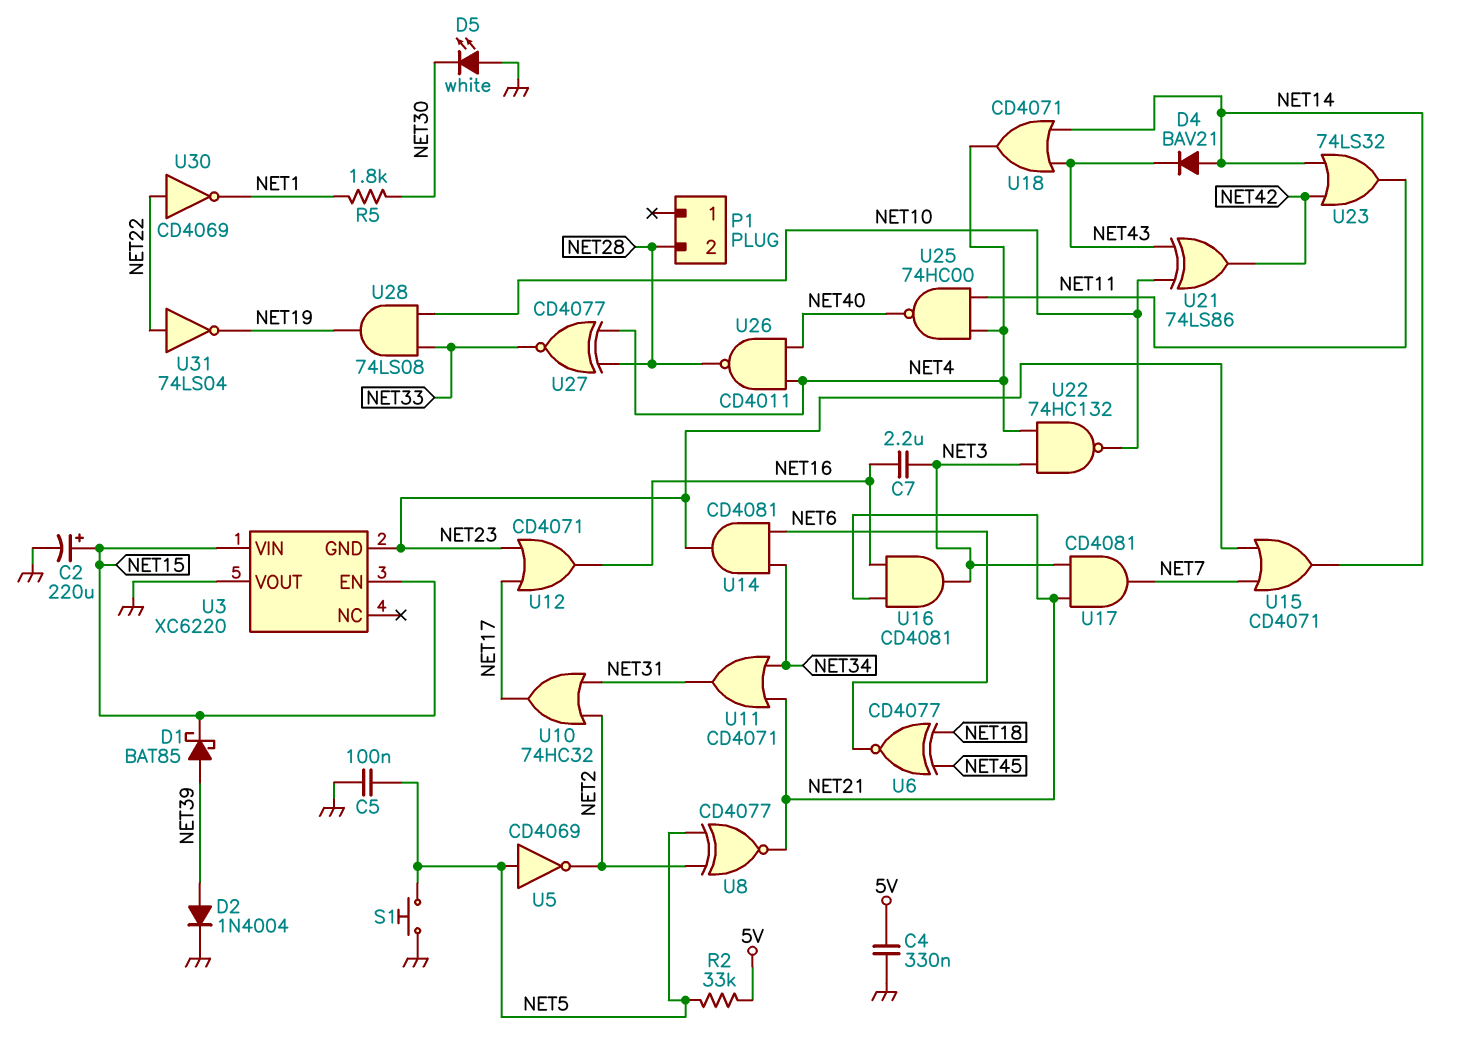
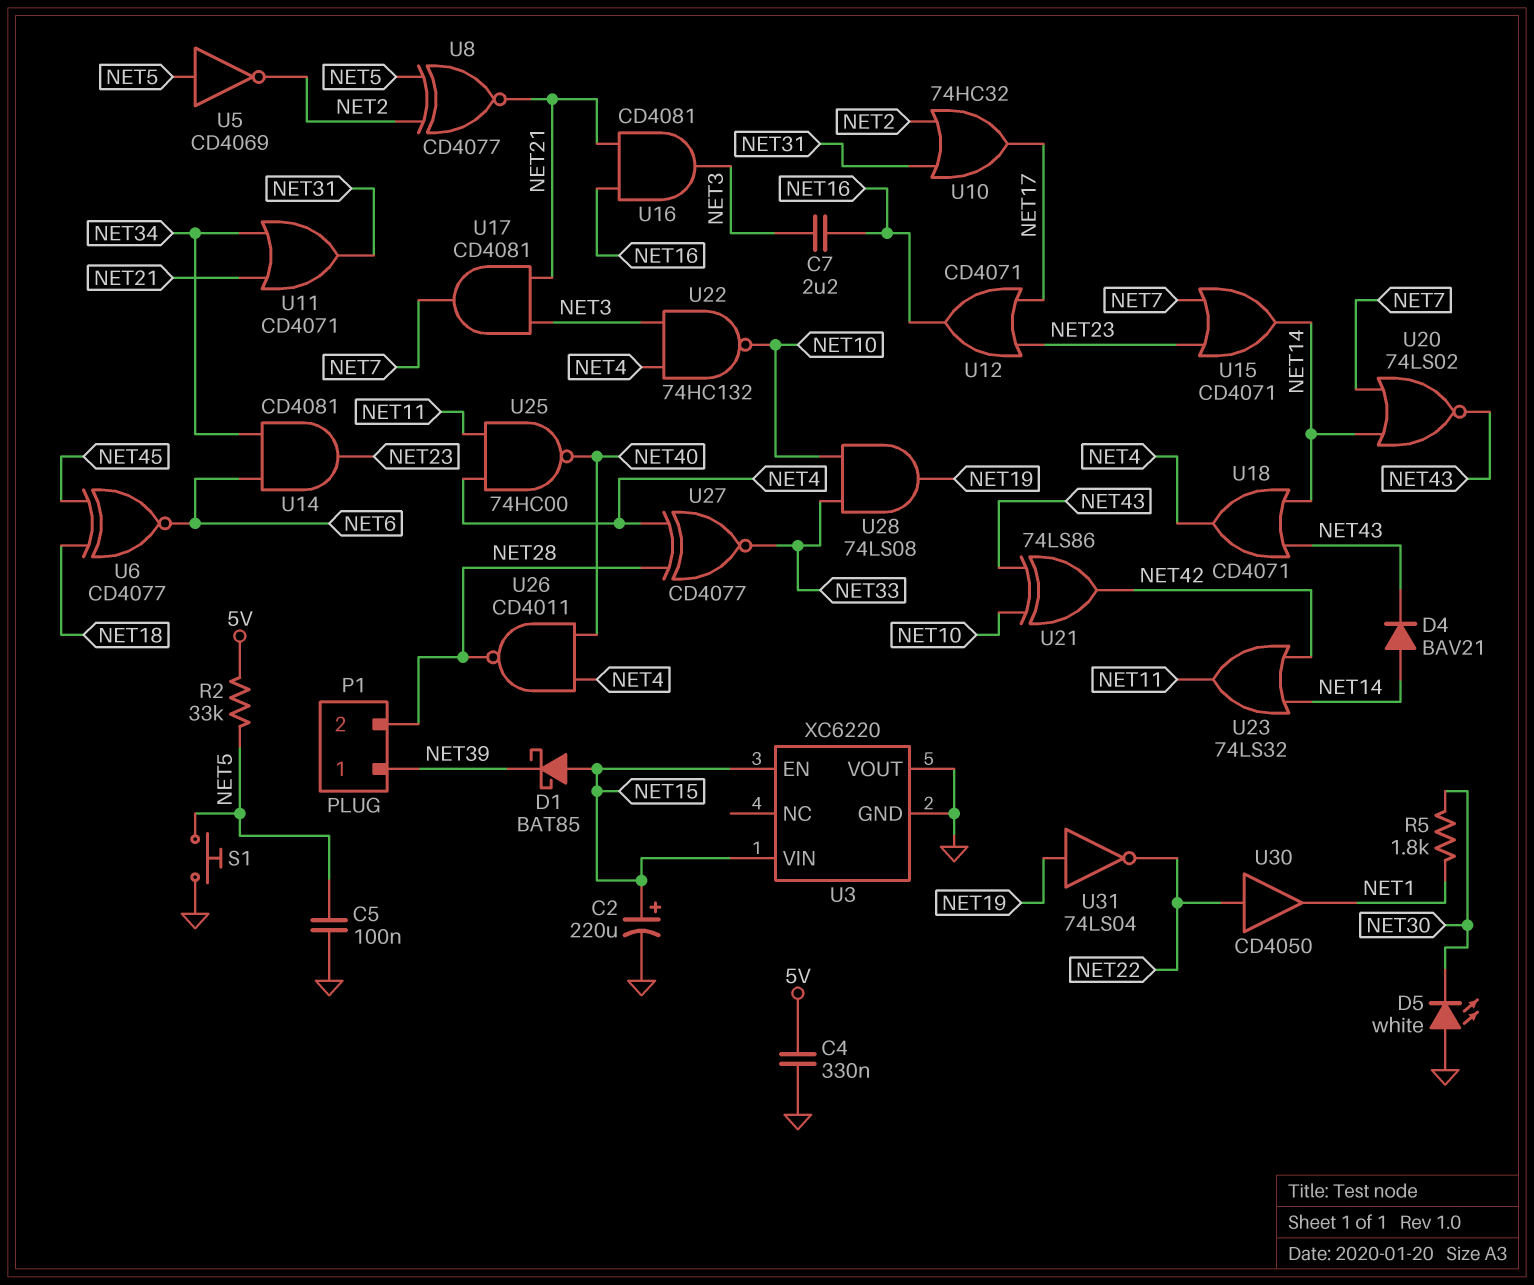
D1: schottky BAT85 (A NET39, K NET15) -> schottky BAT85 (A NET15, K NET39)
D2: diode 1N4004 (A NET39, K GND) -> none
P1 pin 1: none -> NET39
U3 pin GND: NET23 -> GND
U20: none -> NOR 74LS02 (in NET7, in NET14, out NET43)
U30: NOT CD4069 (in NET22, out NET1) -> buffer CD4050 (in NET22, out NET1)
U31: NOT 74LS04 (in NET22, out NET19) -> NOT 74LS04 (in NET19, out NET22)

